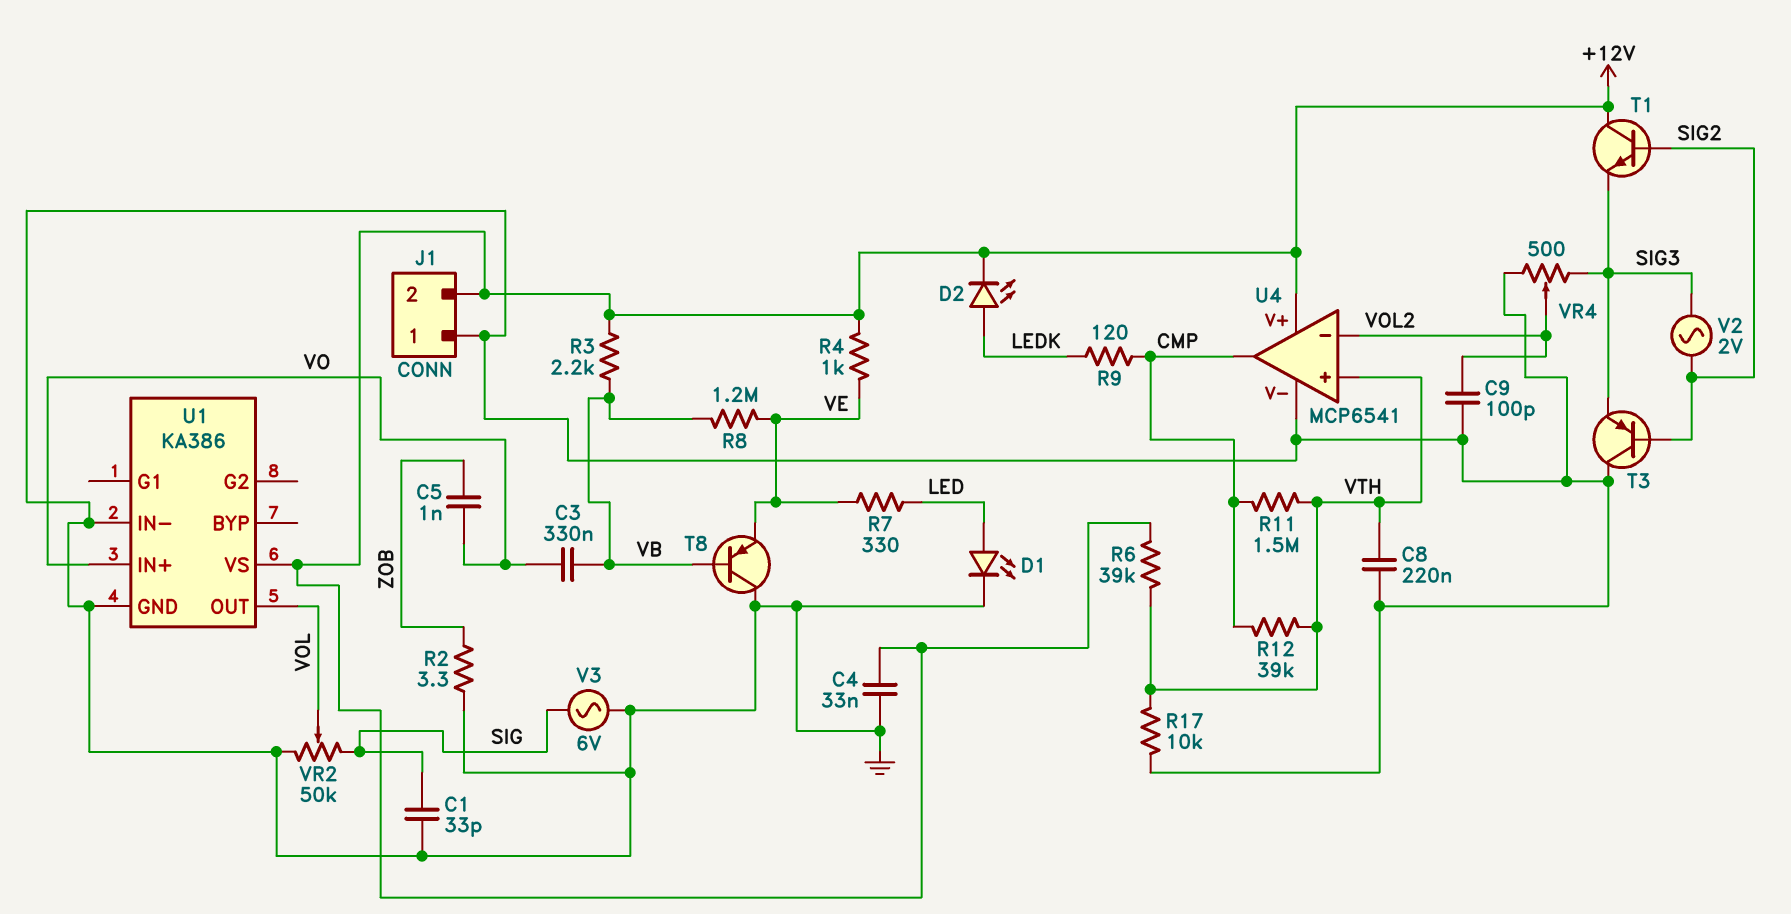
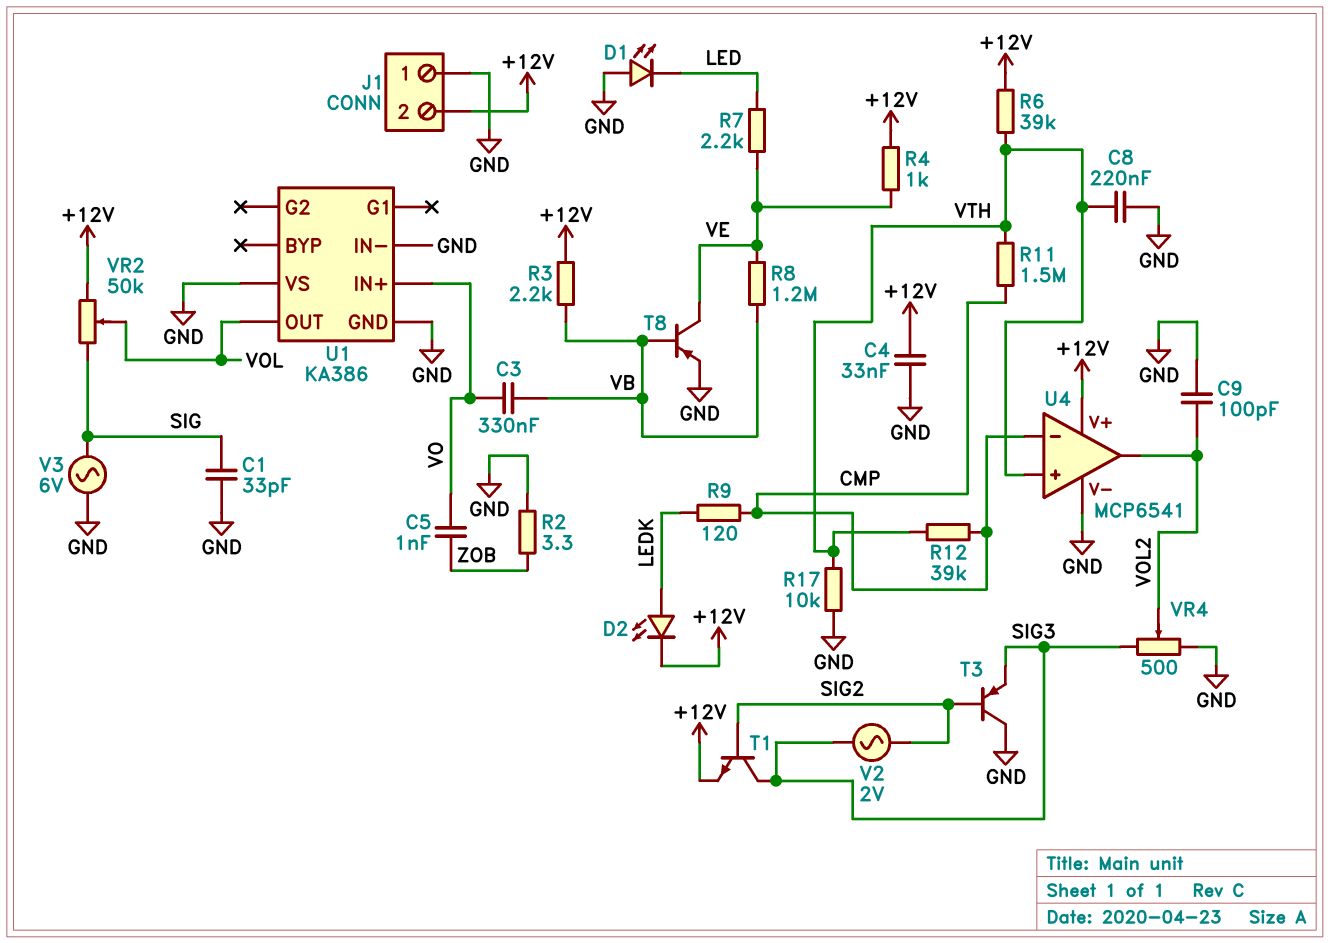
D1: LED (A LED, K GND) -> LED (A GND, K LED)
R7: 330 (LED, VE) -> 2.2k (LED, VE)
T1: NPN (B SIG2, C +12V, E SIG3) -> NPN (B SIG2, C SIG3, E +12V)
T8: PNP (B VB, C GND, E VE) -> PNP (B VB, C VE, E GND)
U1 pin VS: +12V -> GND
U4 pin in-: VOL2 -> CMP
U4 pin out: CMP -> VOL2
VR2: 50k (GND, SIG, wiper VOL) -> 50k (+12V, SIG, wiper VOL)

